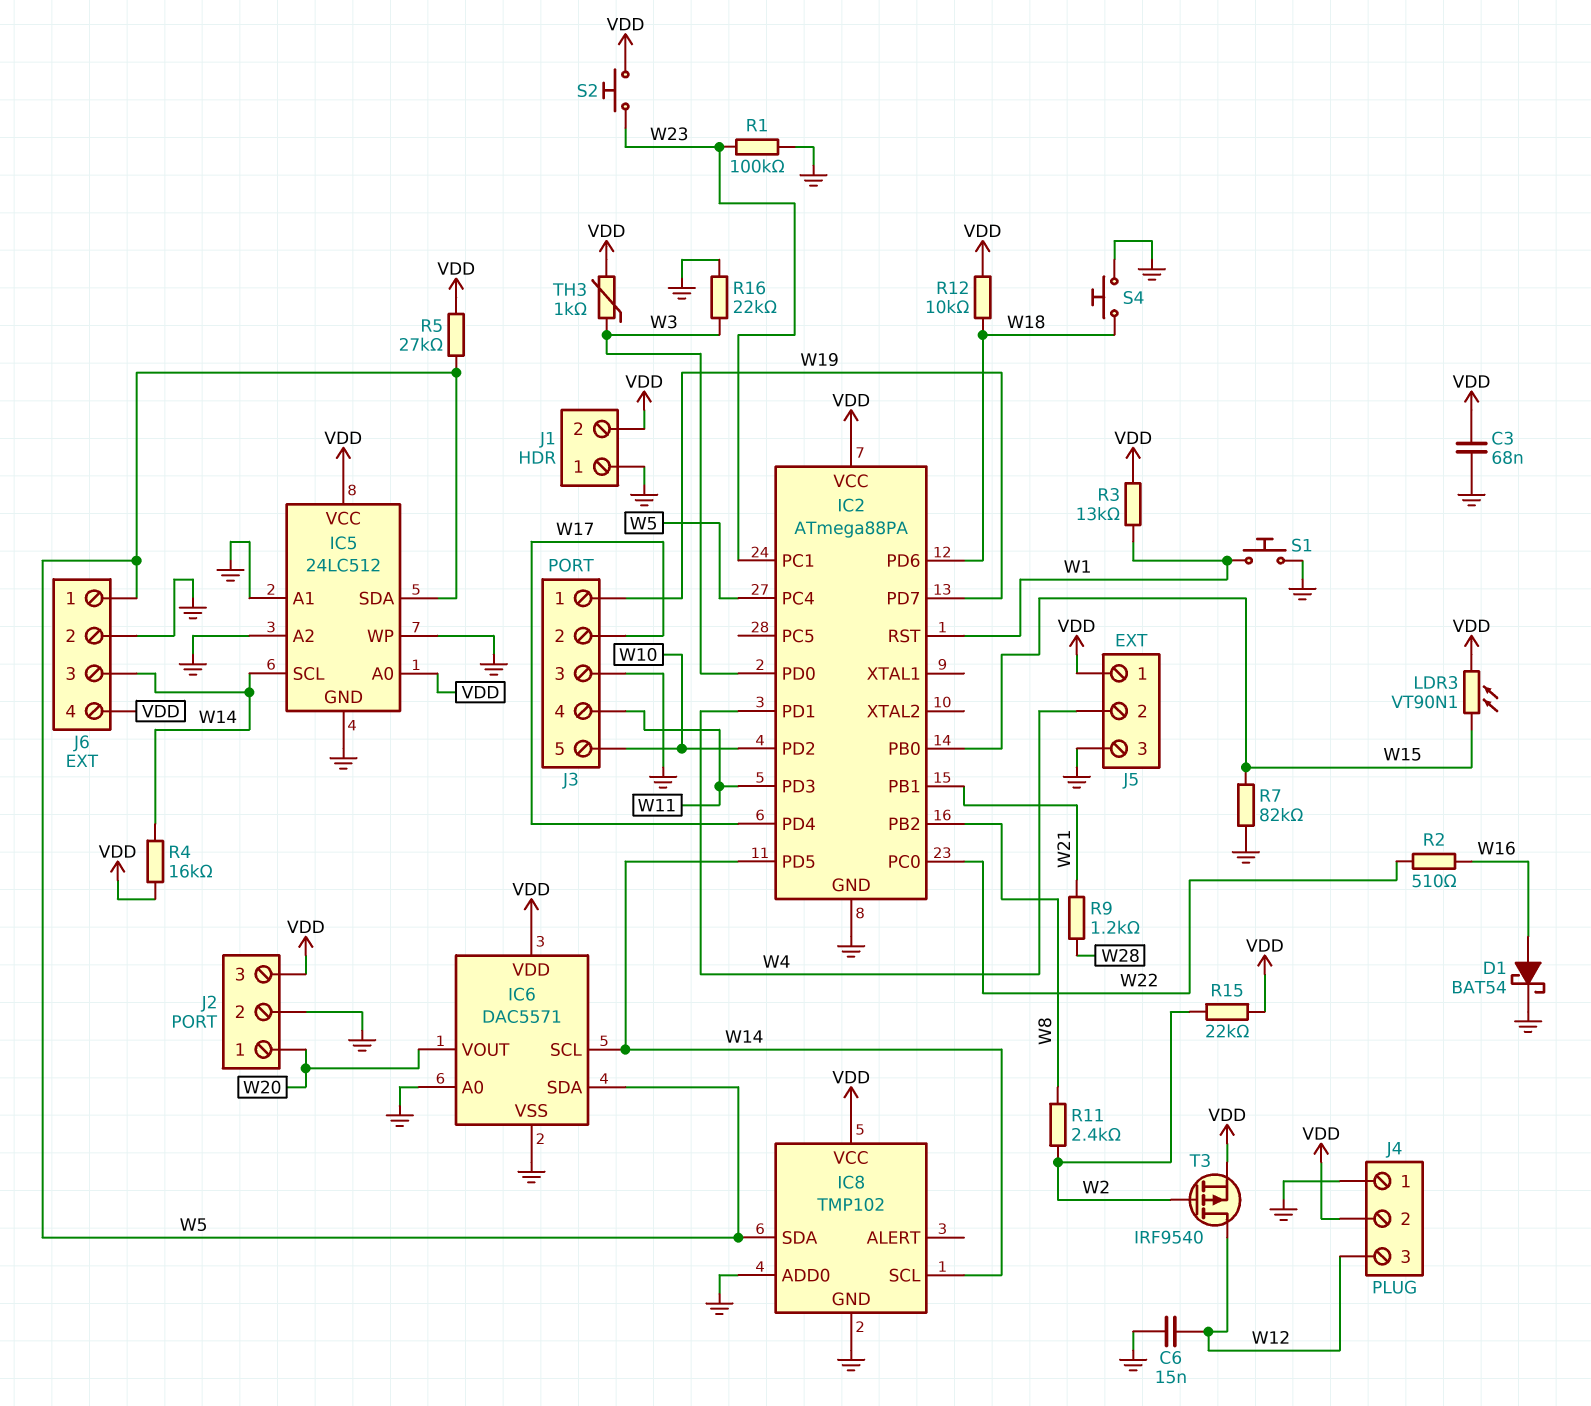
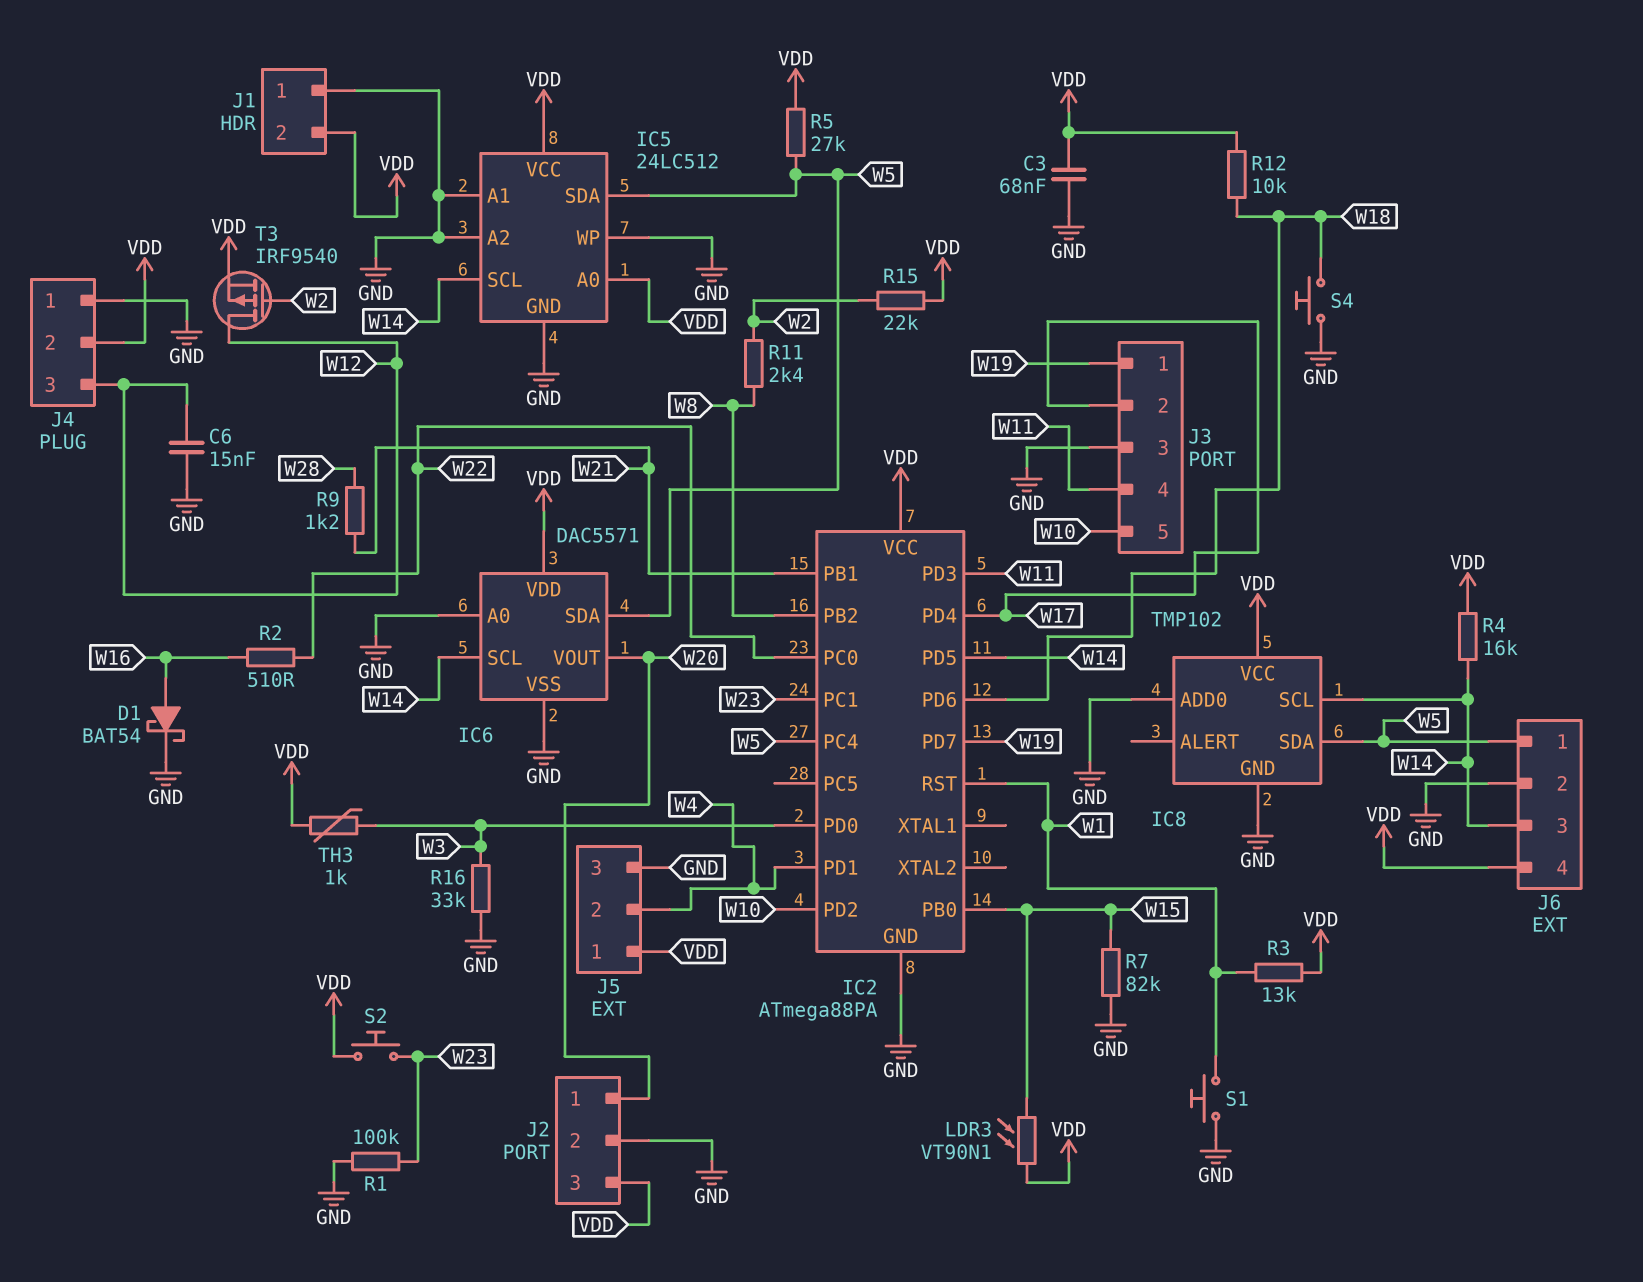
R16: 22k (GND, W3) -> 33k (GND, W3)

